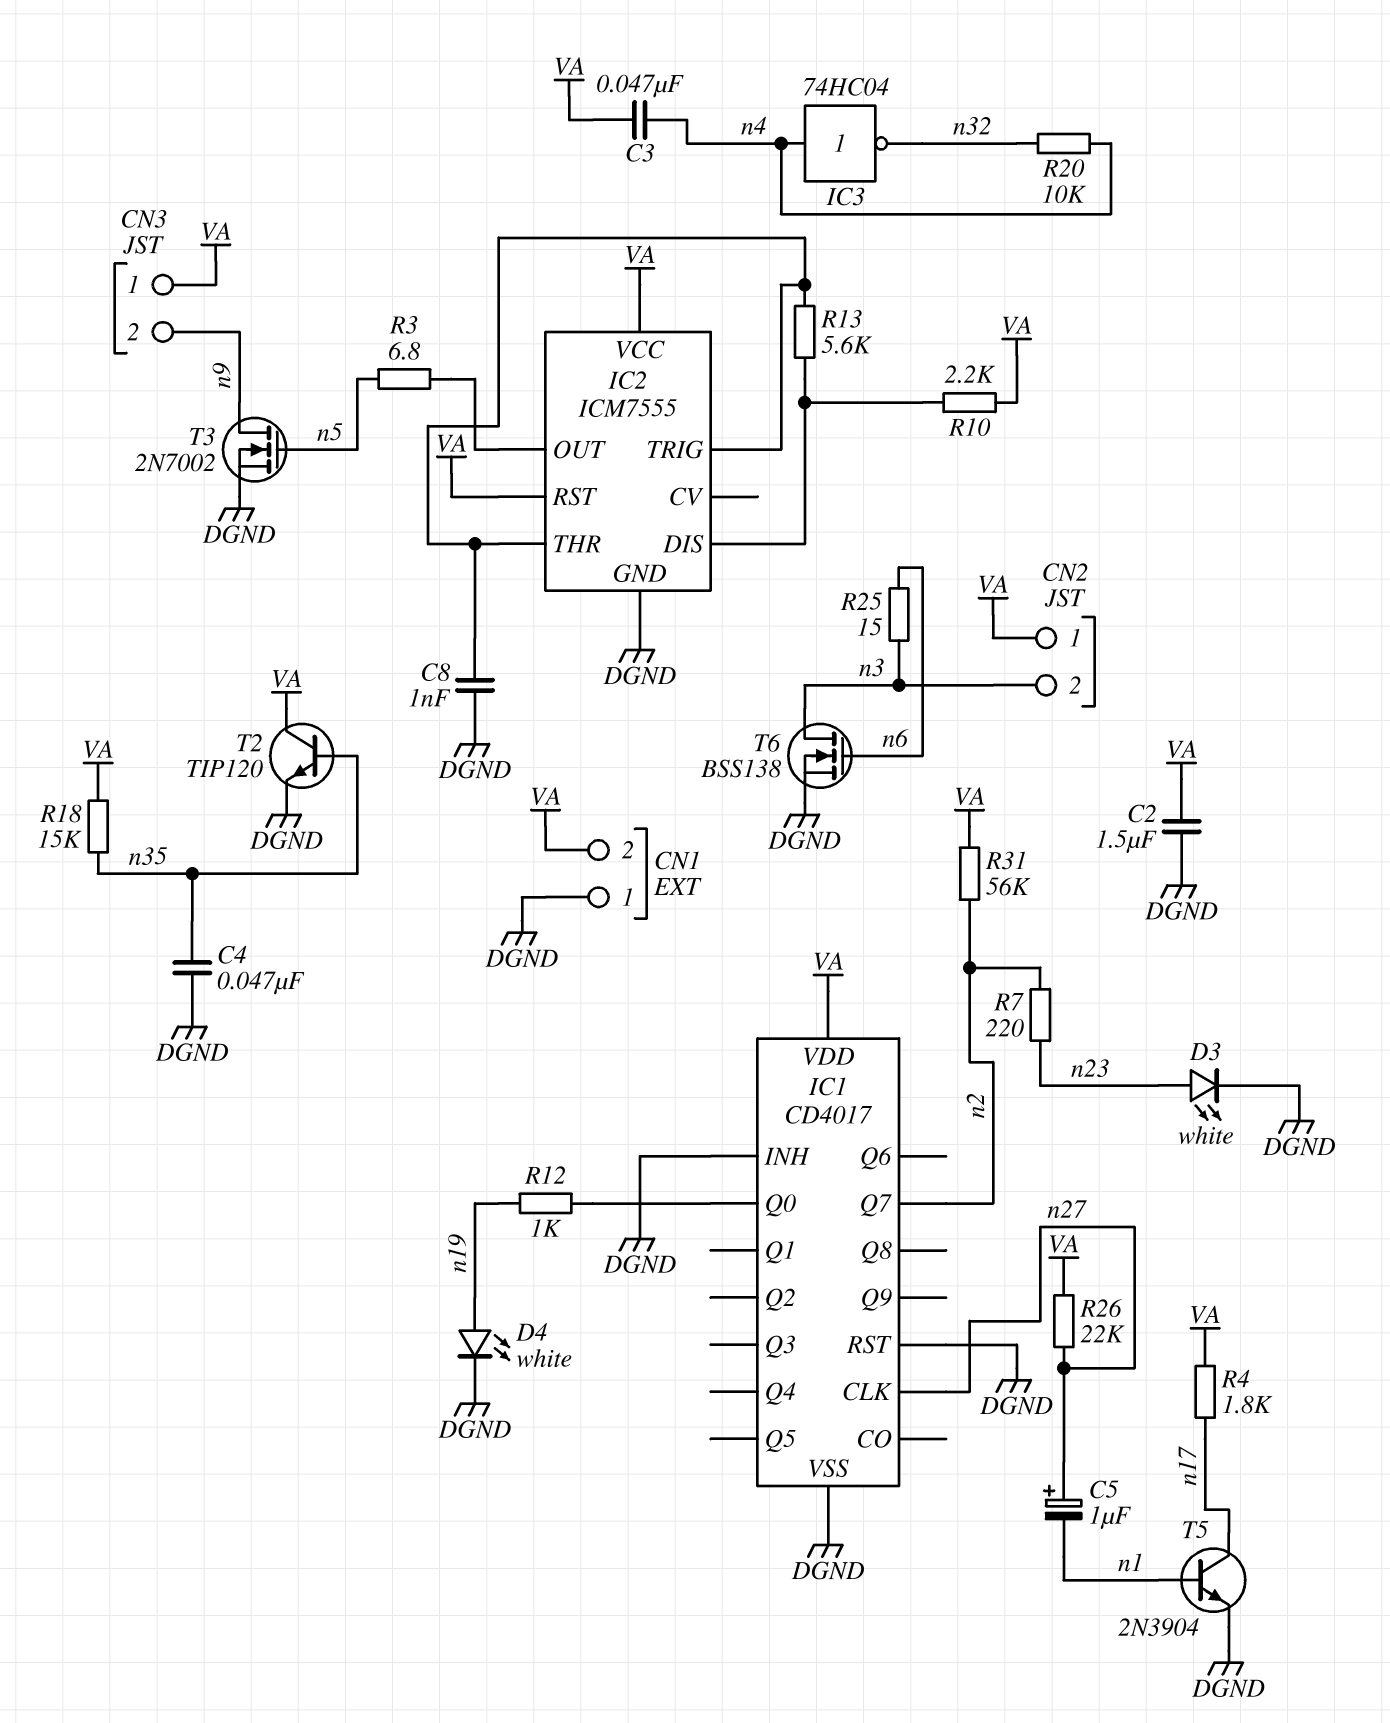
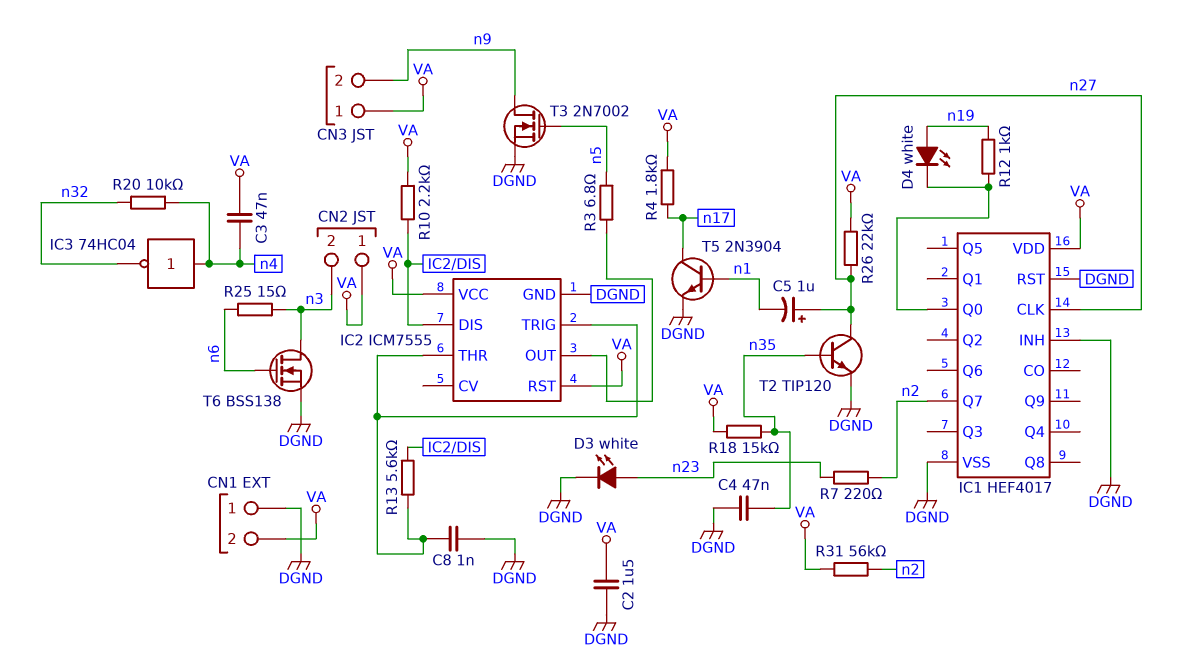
D4: LED white (A n19, K DGND) -> LED white (A n19, K IC1/Q0)
IC1: CD4017 -> HEF4017
T2: NPN TIP120 (B n35, C VA, E DGND) -> NPN TIP120 (B n35, C n27, E DGND)

